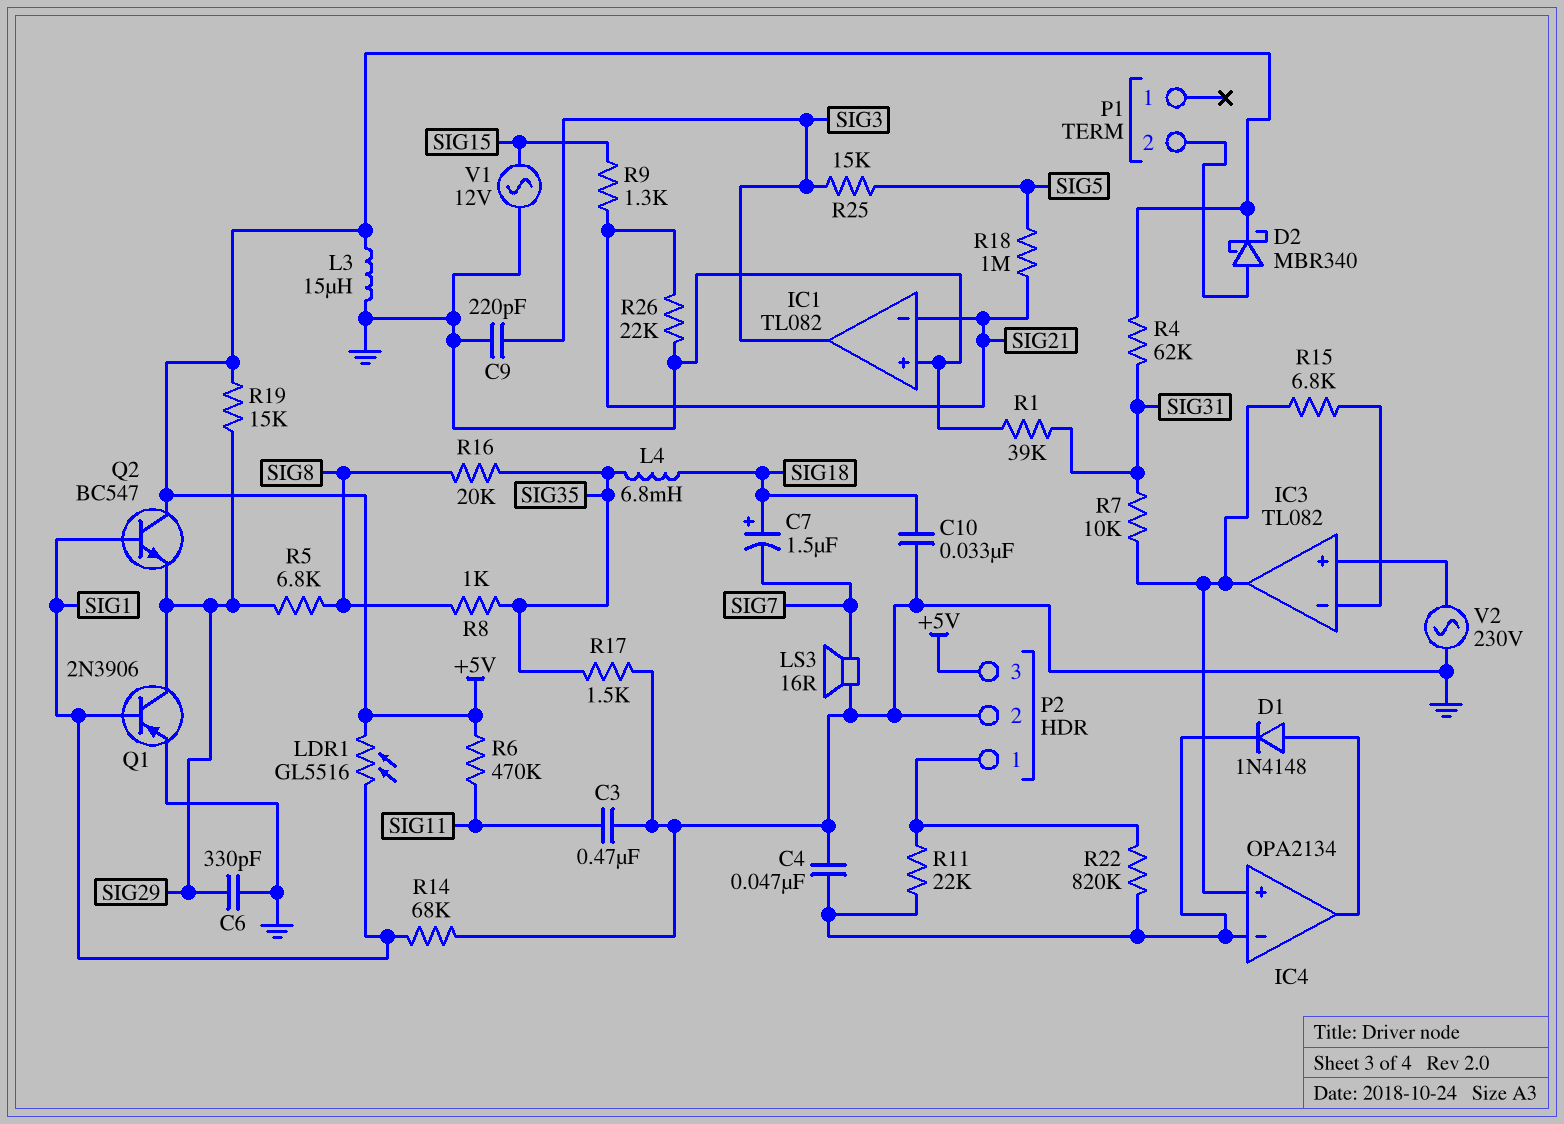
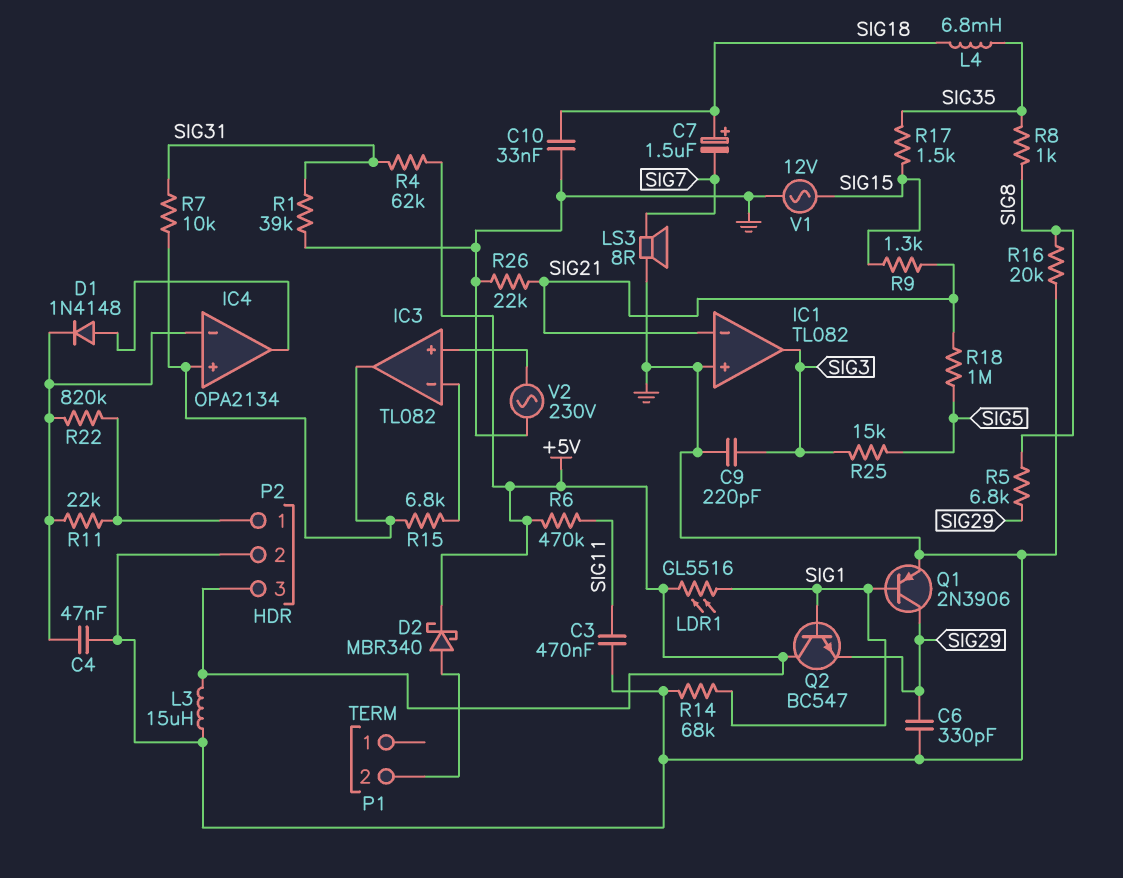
LS3: speaker 16R (GND, SIG7) -> speaker 8R (GND, SIG7)
R16: 20k (SIG8, SIG35) -> 20k (GND, SIG8)
R17: 1.5k (GND, SIG35) -> 1.5k (SIG15, SIG35)
R19: 15k (+5V, SIG29) -> none

